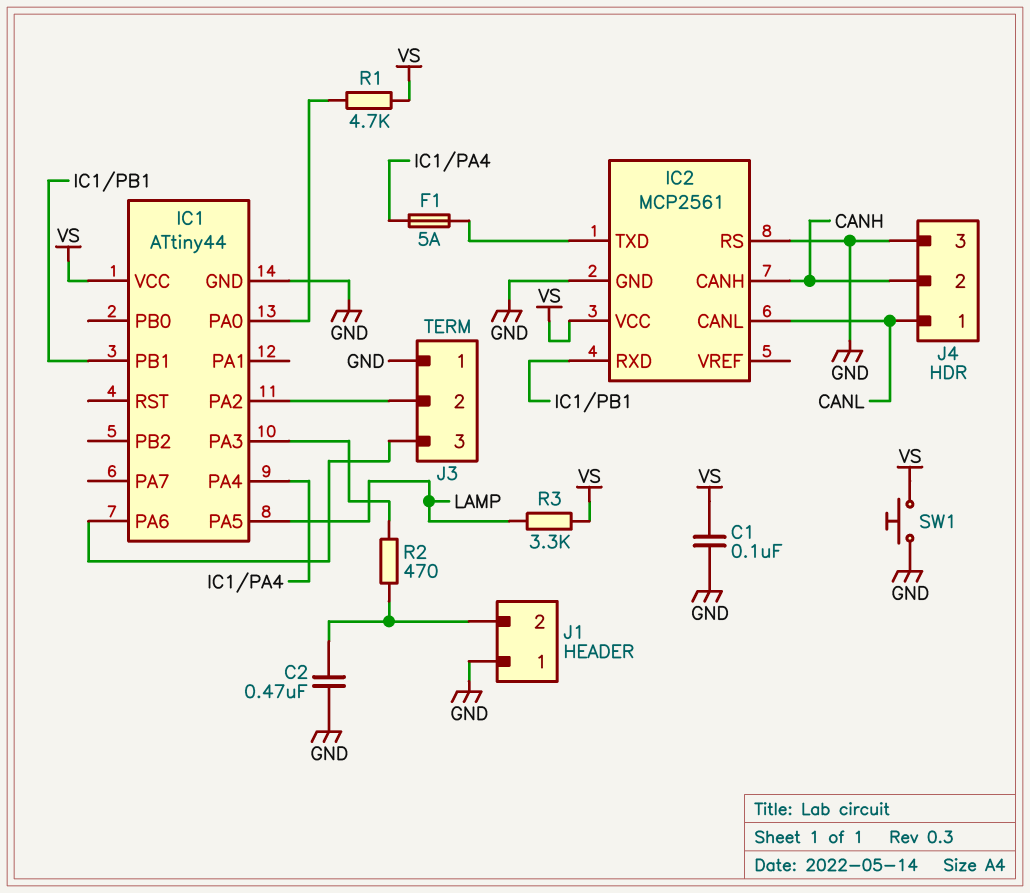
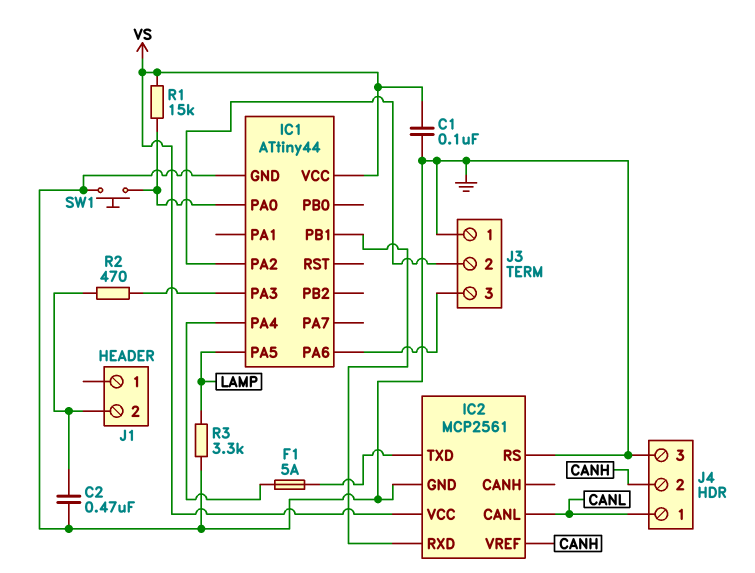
IC2 pin CANH: CANH -> none
IC2 pin VREF: none -> CANH
J1 pin 1: GND -> none
R1: 4.7k (IC1/PA0, VS) -> 15k (IC1/PA0, VS)
R3: 3.3k (LAMP, VS) -> 3.3k (GND, LAMP)
SW1: button (GND, VS) -> button (GND, IC1/PA0)

